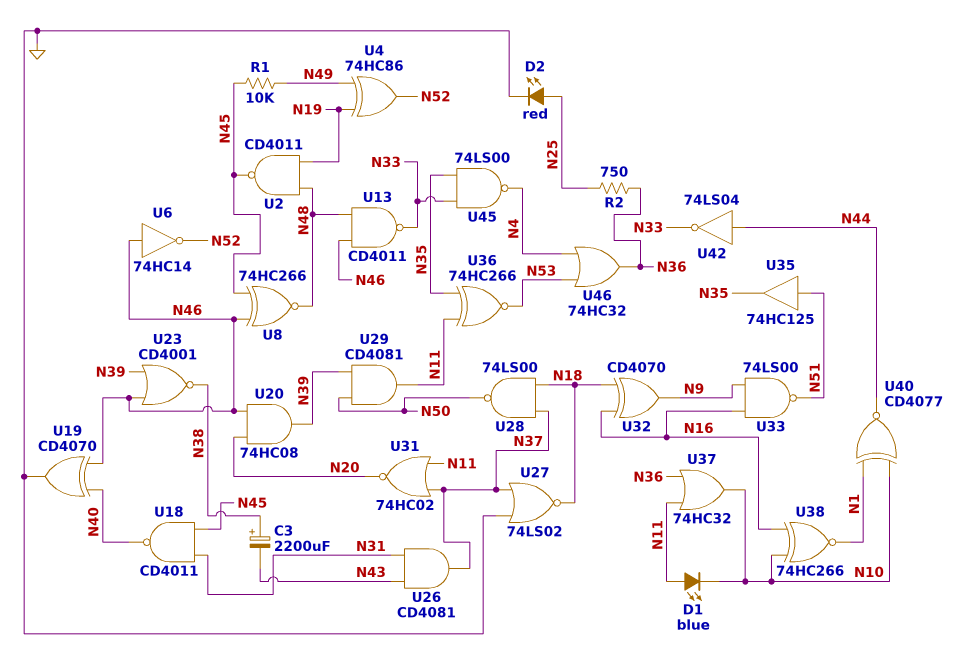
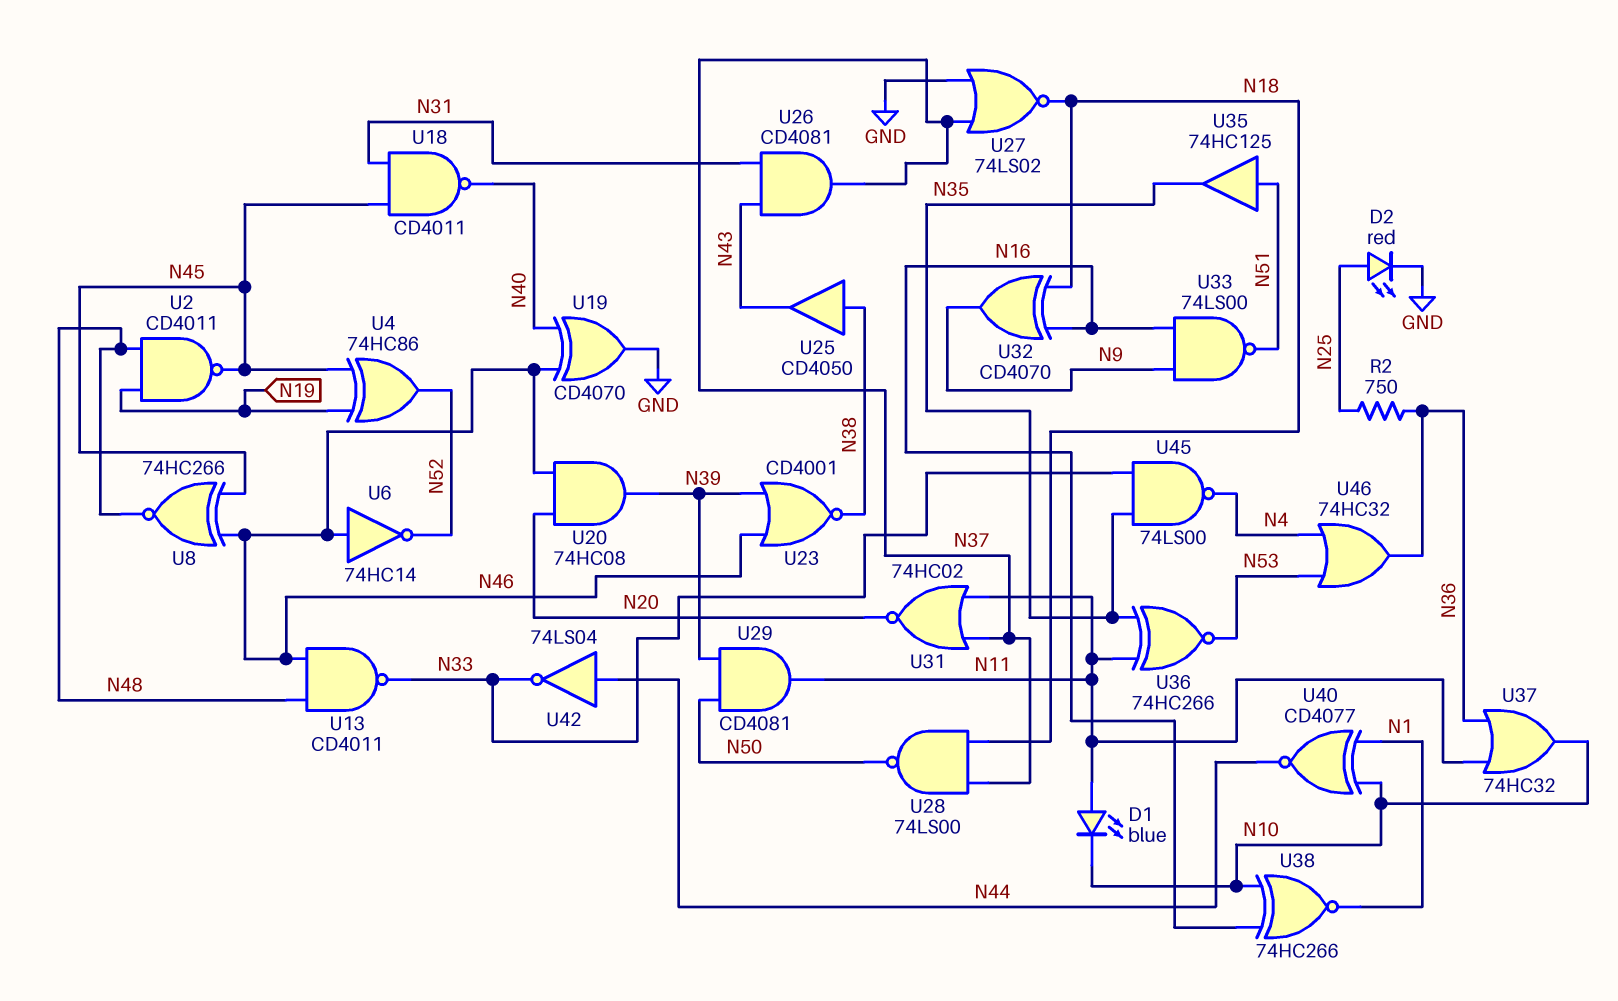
C3: 2200uF (plus N38, minus N43) -> none
R1: 10k (N45, N49) -> none
U4: XOR 74HC86 (in N19, in N49, out N52) -> XOR 74HC86 (in N19, in N45, out N52)
U25: none -> buffer CD4050 (in N38, out N43)

